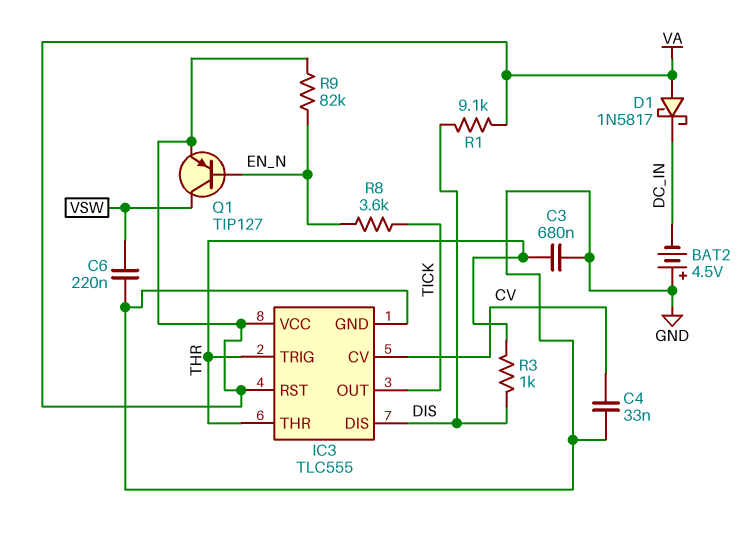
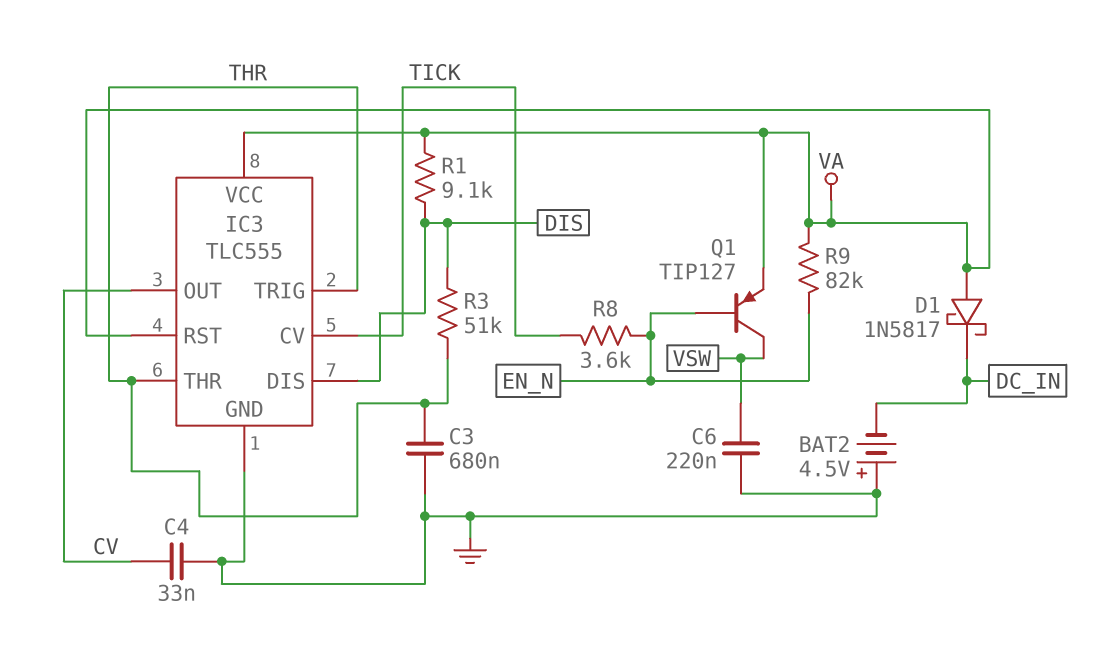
IC3 pin CV: CV -> TICK
IC3 pin OUT: TICK -> CV
R3: 1k (DIS, THR) -> 51k (DIS, THR)

